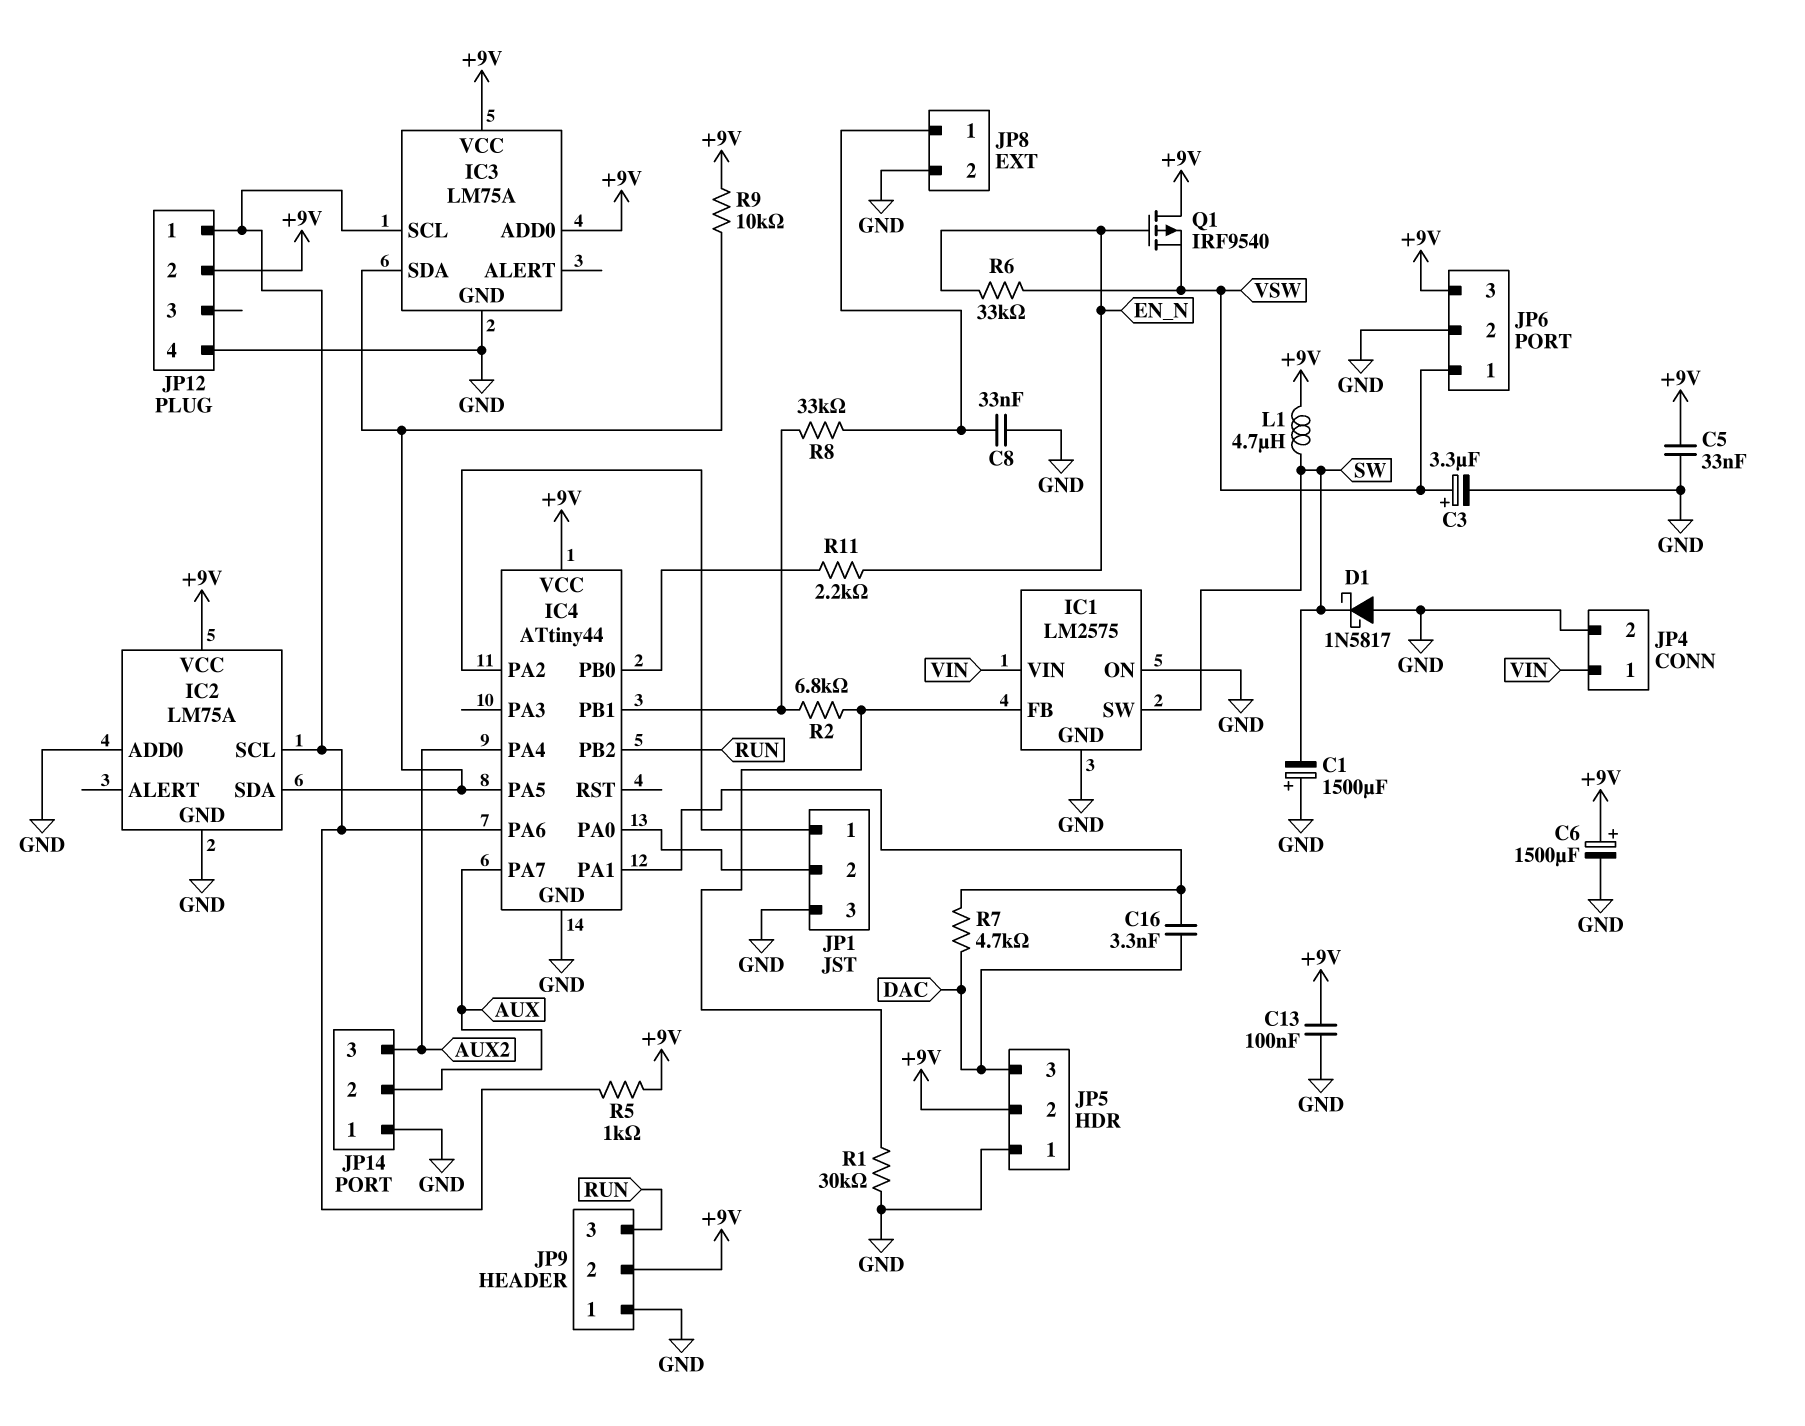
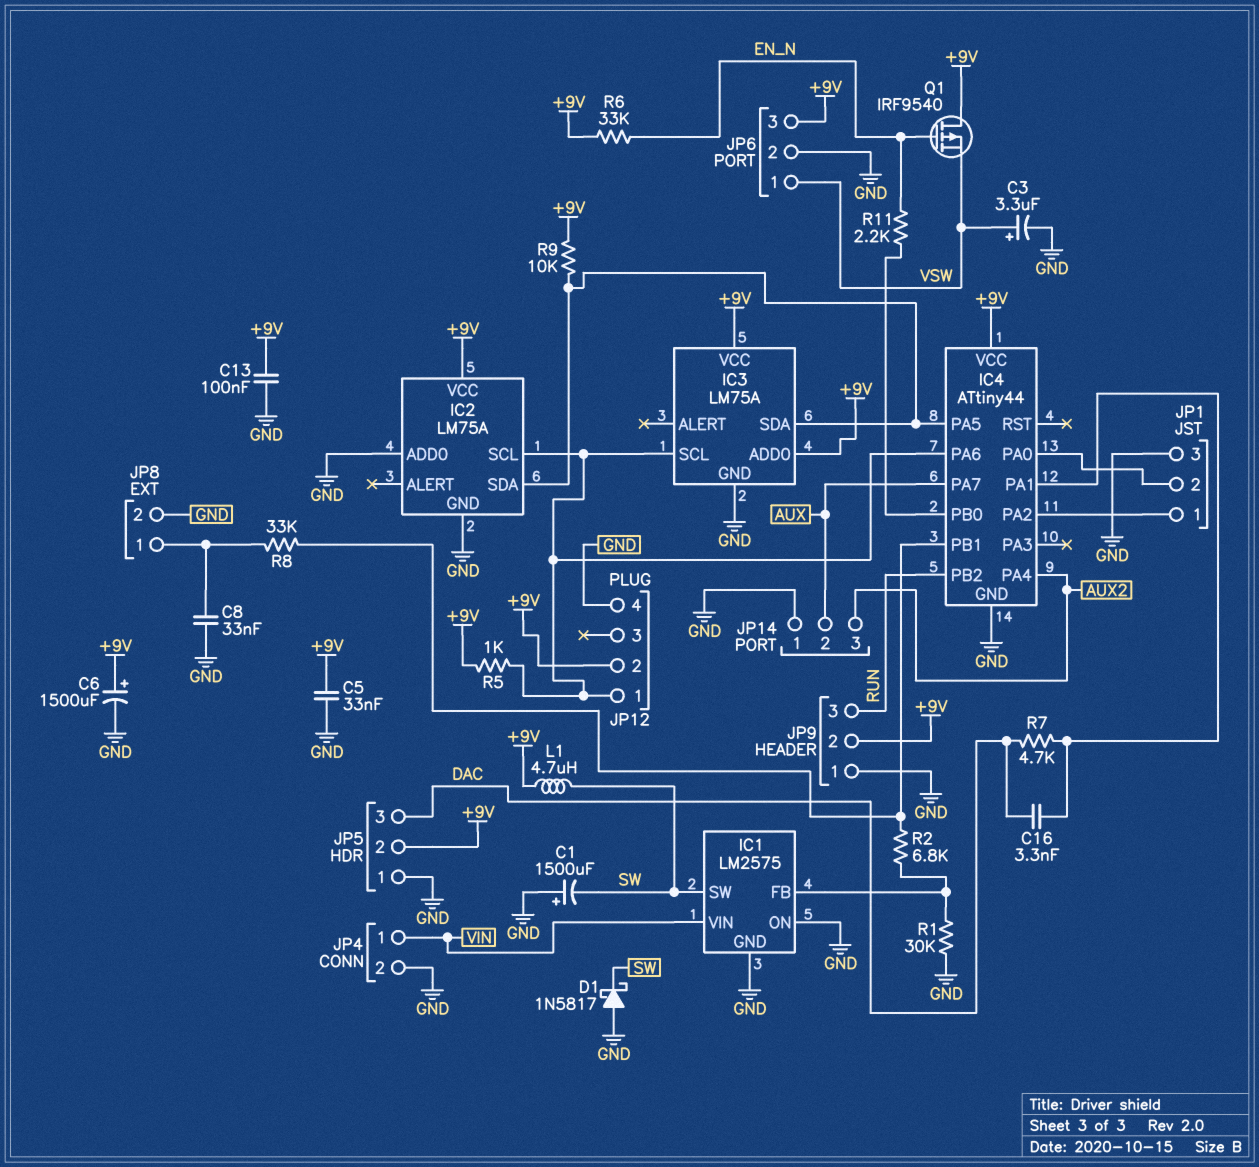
R6: 33k (EN_N, VSW) -> 33k (+9V, EN_N)

